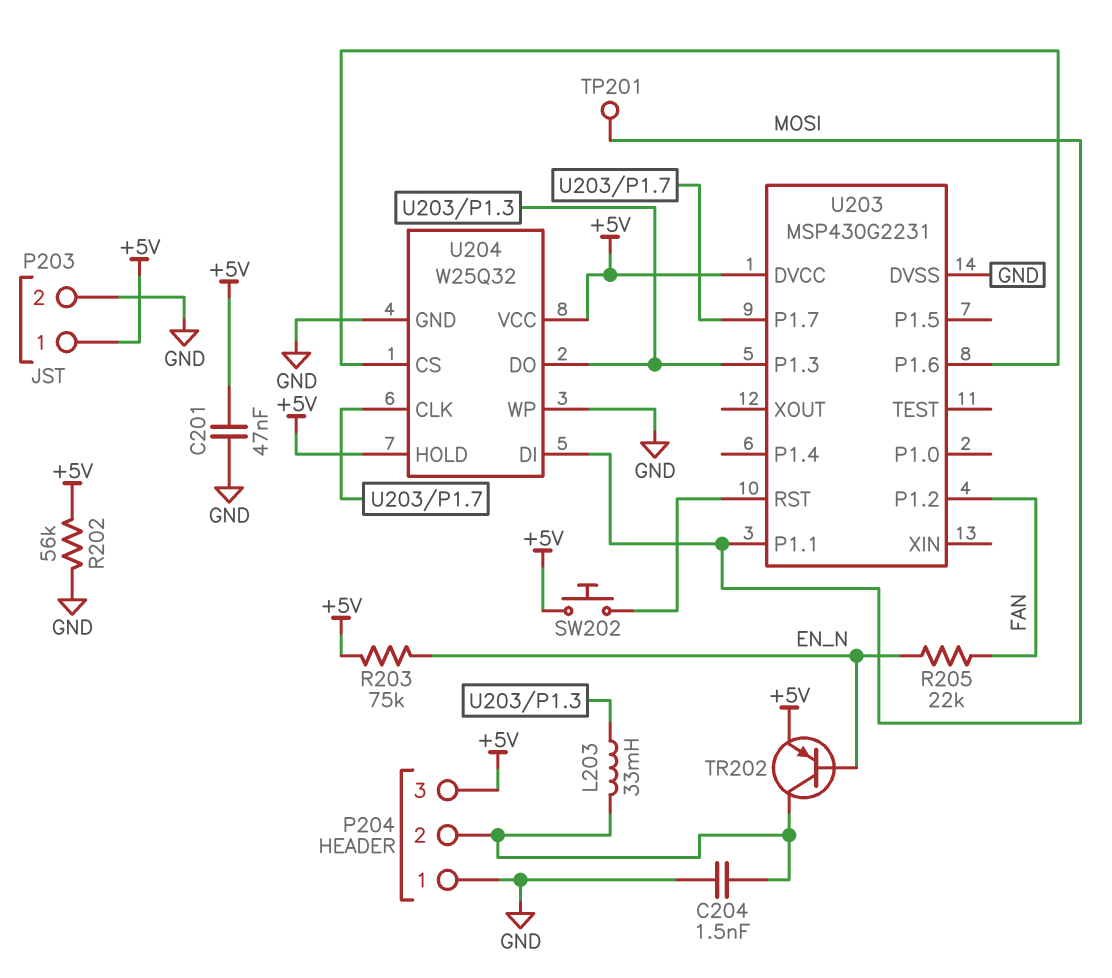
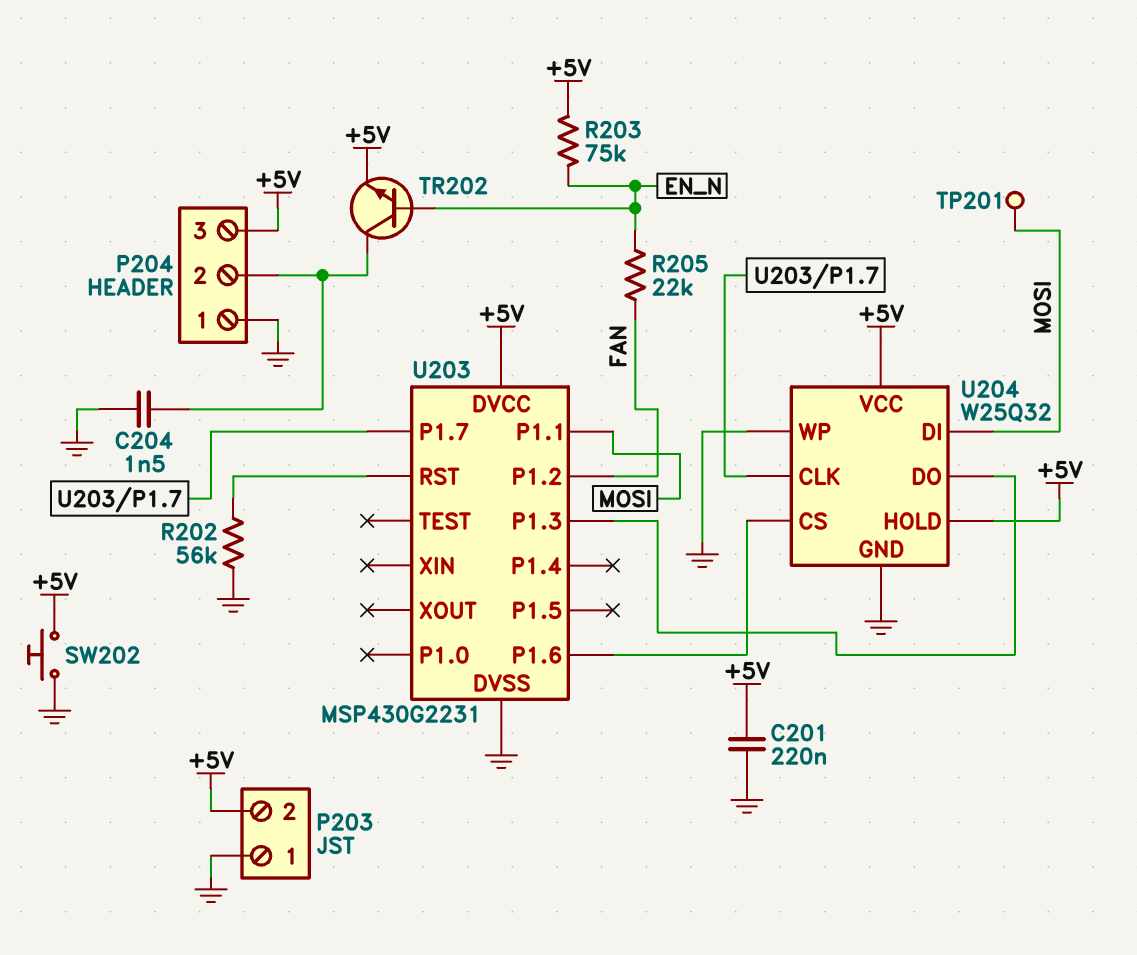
C201: 47nF (+5V, GND) -> 220nF (+5V, GND)
L203: 33mH (P204/2, U203/P1.3) -> none
P203 pin 1: +5V -> GND
P203 pin 2: GND -> +5V
R202: 56k (+5V, GND) -> 56k (GND, U203/RST)
SW202: button (+5V, U203/RST) -> button (+5V, GND)
TR202: PNP (B EN_N, C P204/2, E +5V) -> NPN (B EN_N, C P204/2, E +5V)

